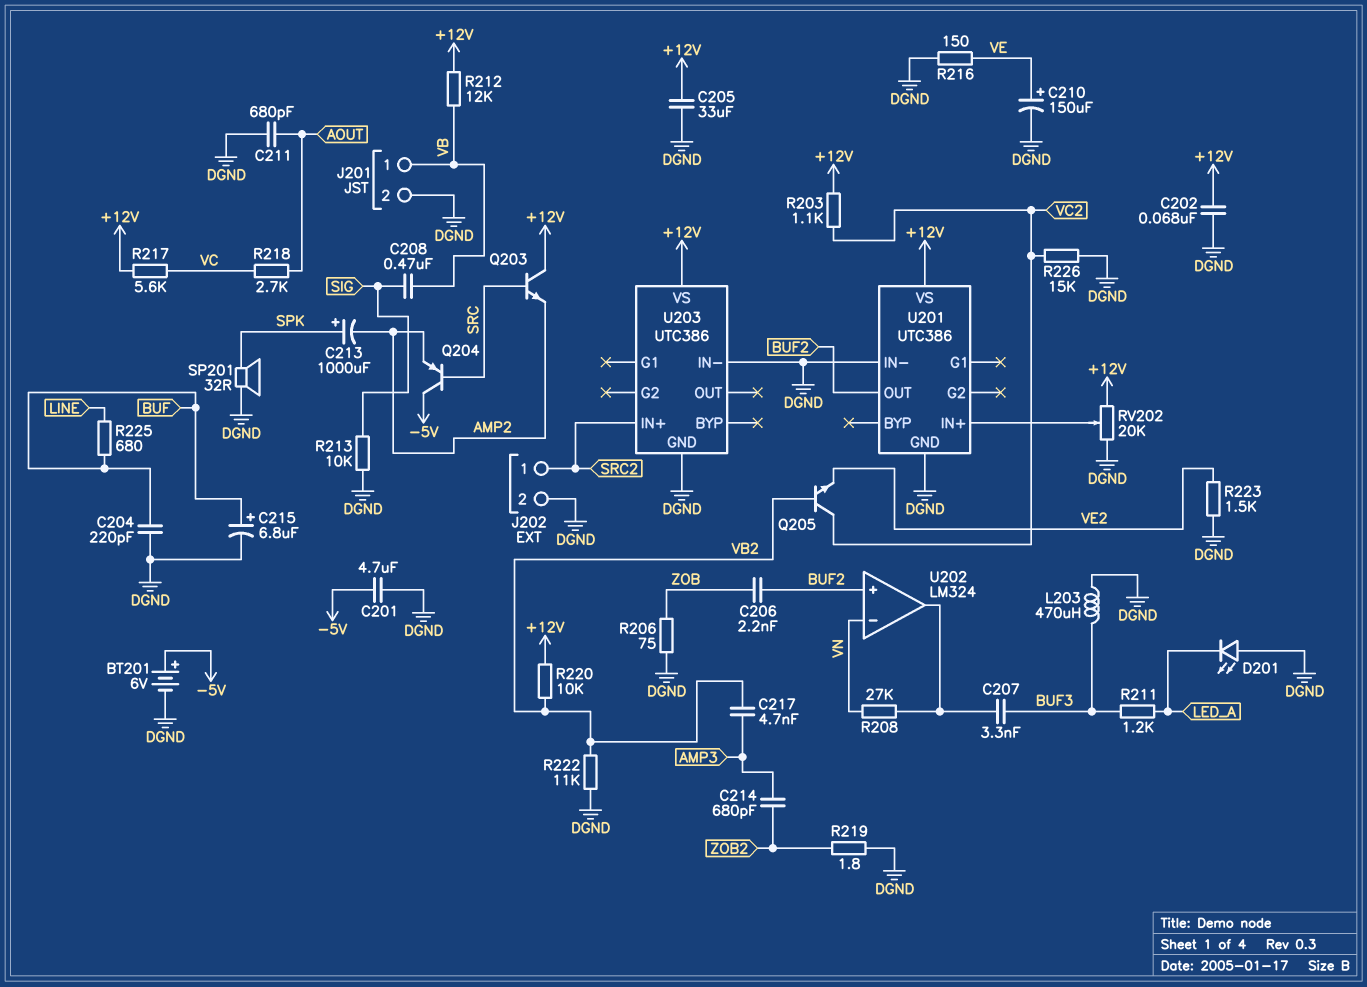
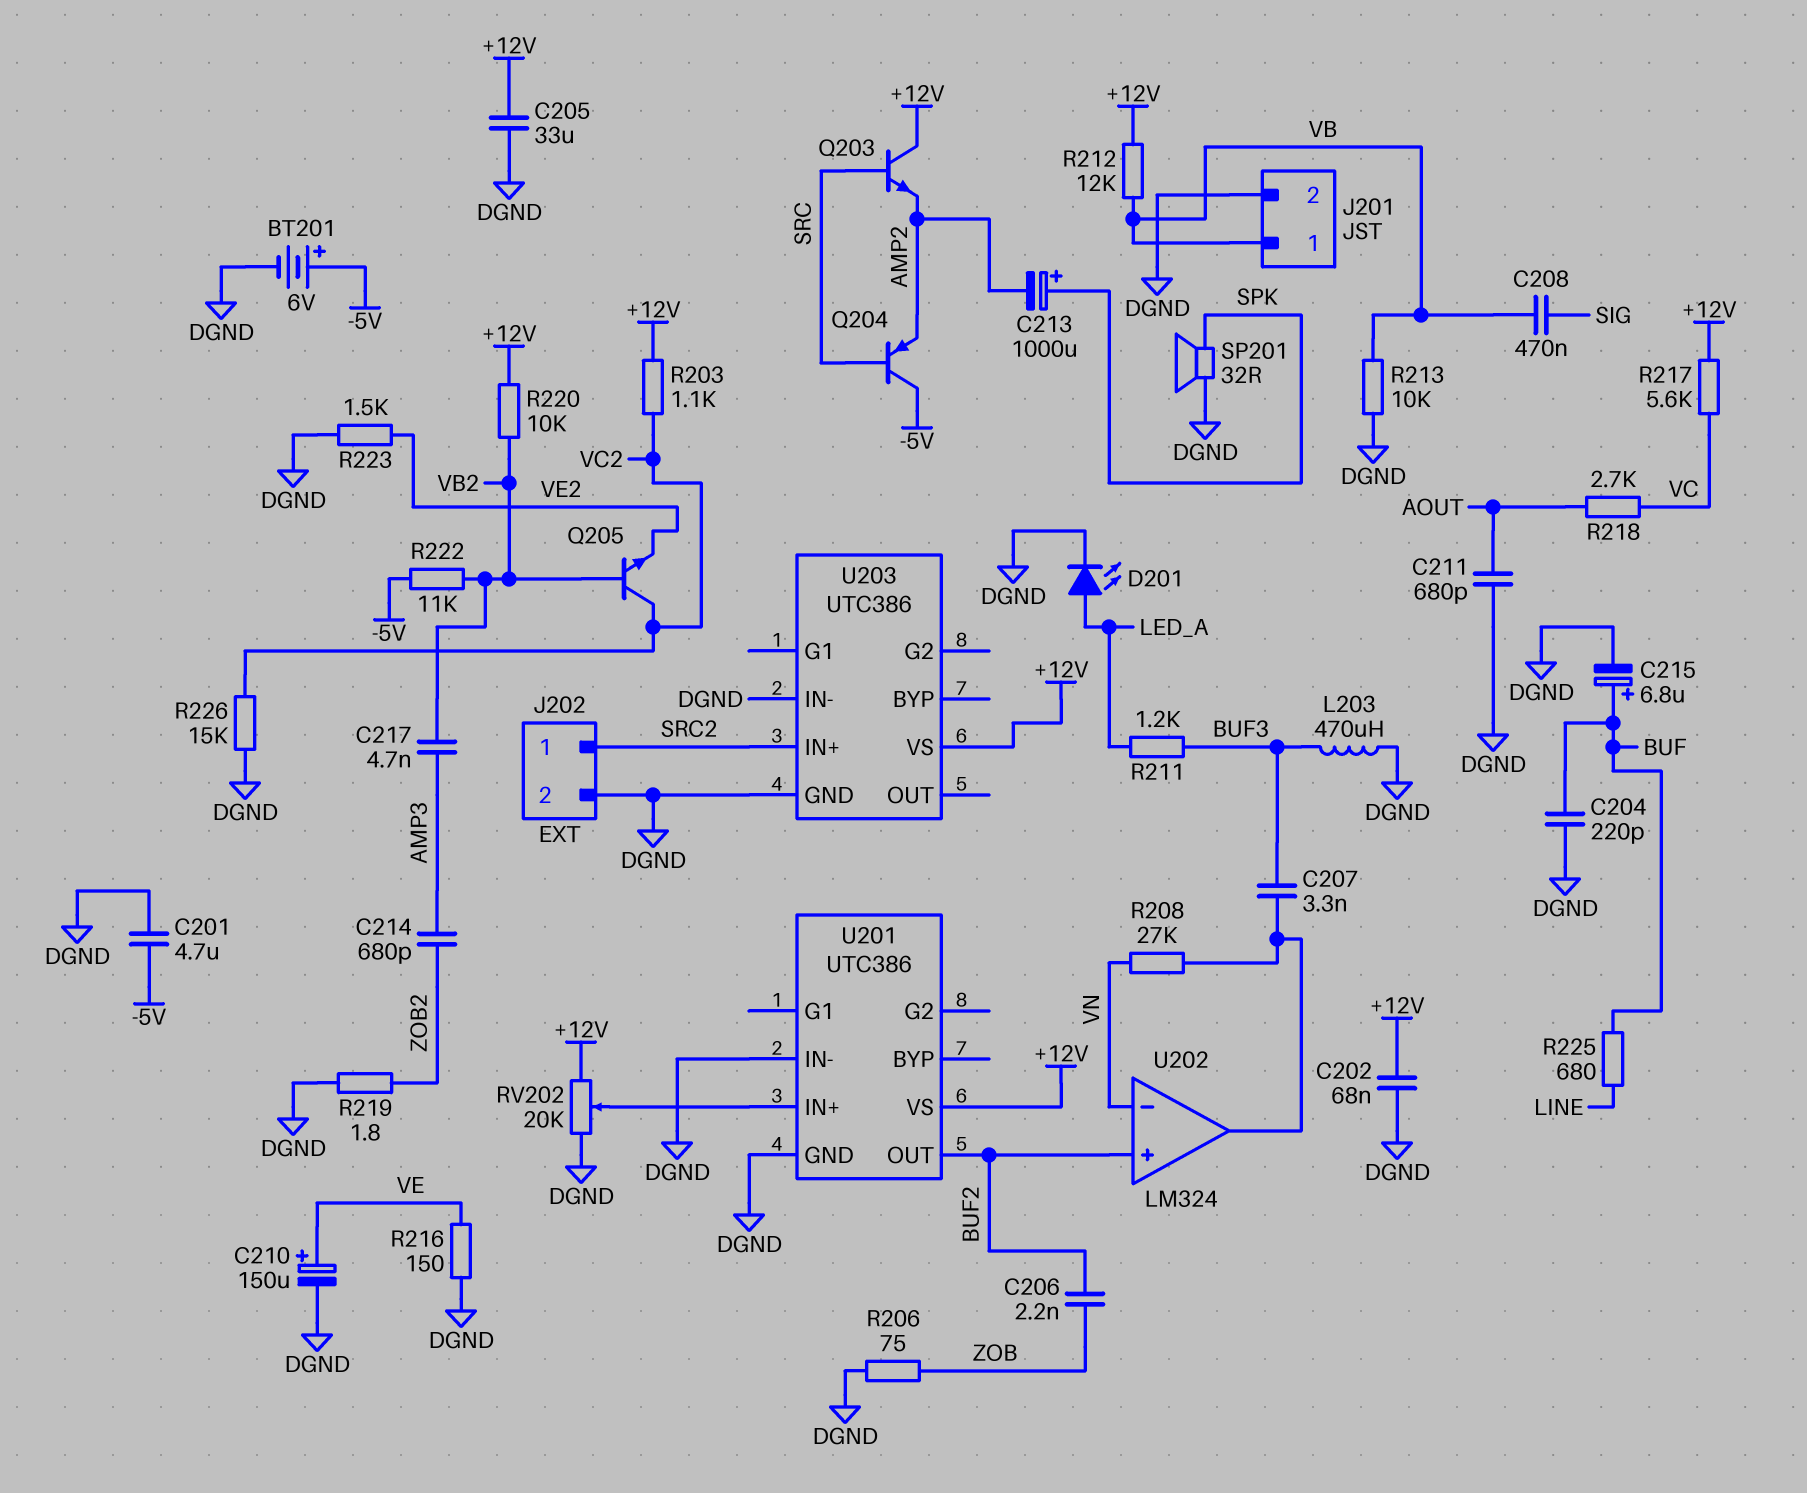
D201: LED (A DGND, K LED_A) -> LED (A LED_A, K DGND)
R213: 10k (DGND, SIG) -> 10k (DGND, VB)
R222: 11k (DGND, VB2) -> 11k (-5V, VB2)

